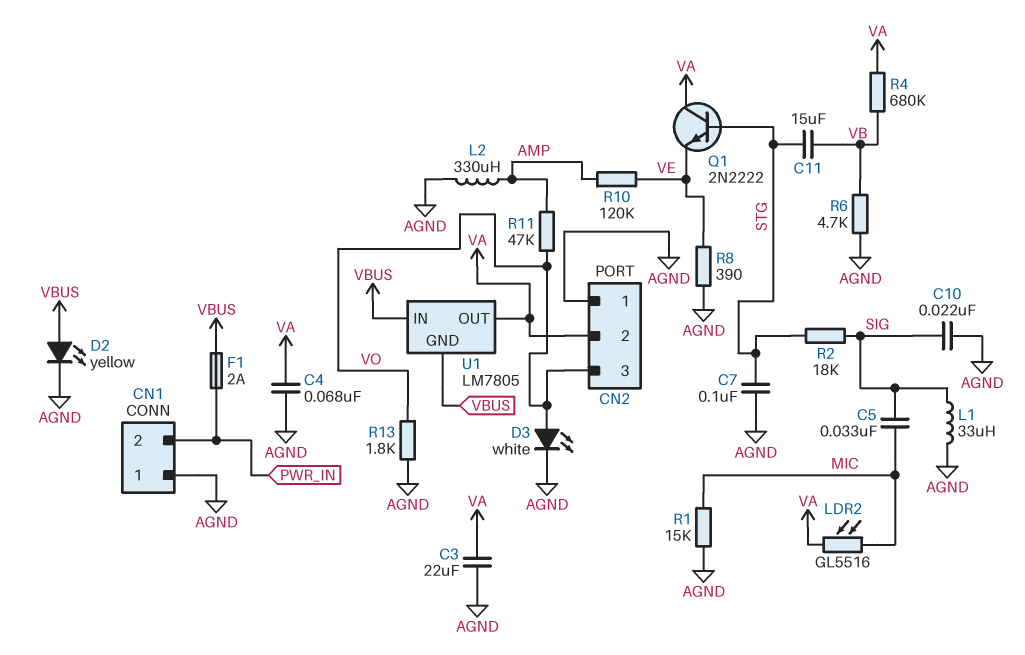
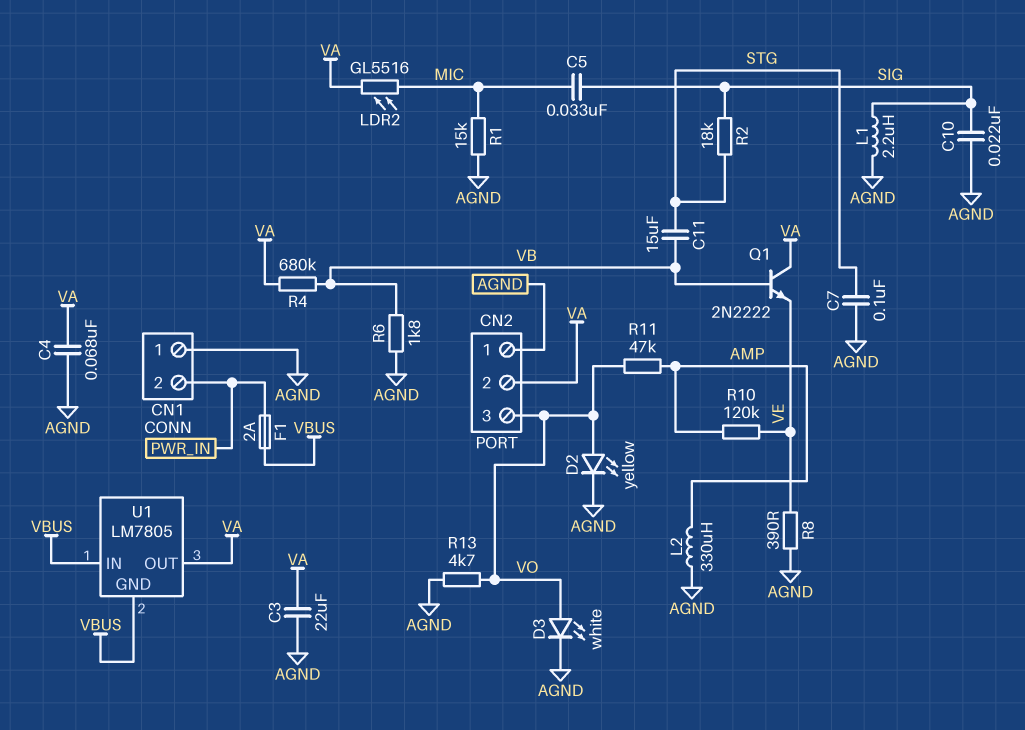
D2: LED yellow (A VBUS, K AGND) -> LED yellow (A VO, K AGND)
L1: 33uH (AGND, SIG) -> 2.2uH (AGND, SIG)
Q1: NPN 2N2222 (B STG, C VA, E VE) -> NPN 2N2222 (B VB, C VA, E VE)
R6: 4.7k (AGND, VB) -> 1.8k (AGND, VB)
R13: 1.8k (AGND, VO) -> 4.7k (AGND, VO)

